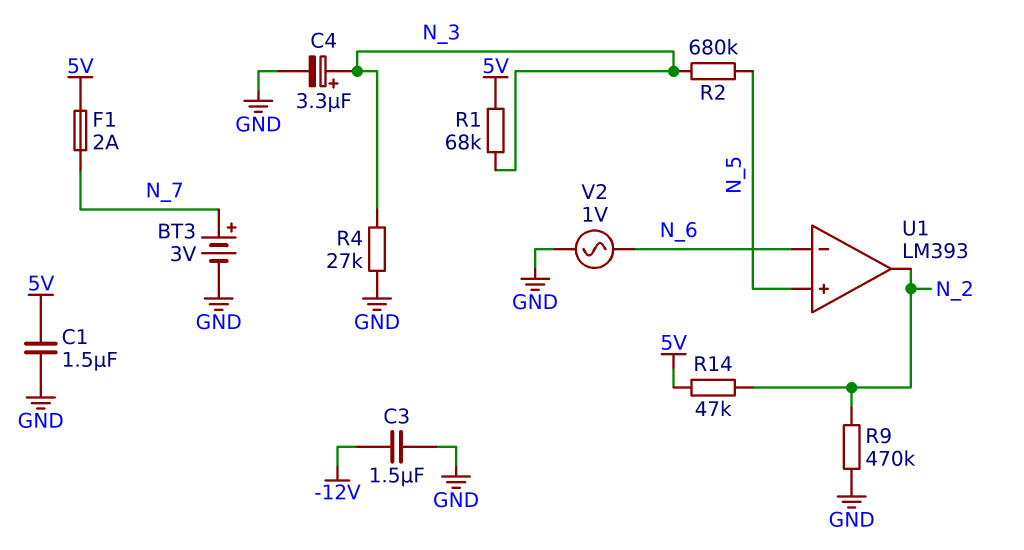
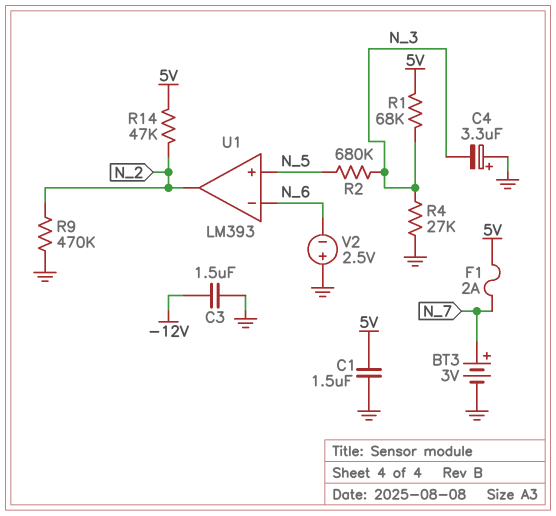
C4: 3.3uF (plus N_3, minus GND) -> 3.3uF (plus GND, minus N_3)
V2: AC 1V (GND, N_6) -> 2.5V (plus GND, minus N_6)

